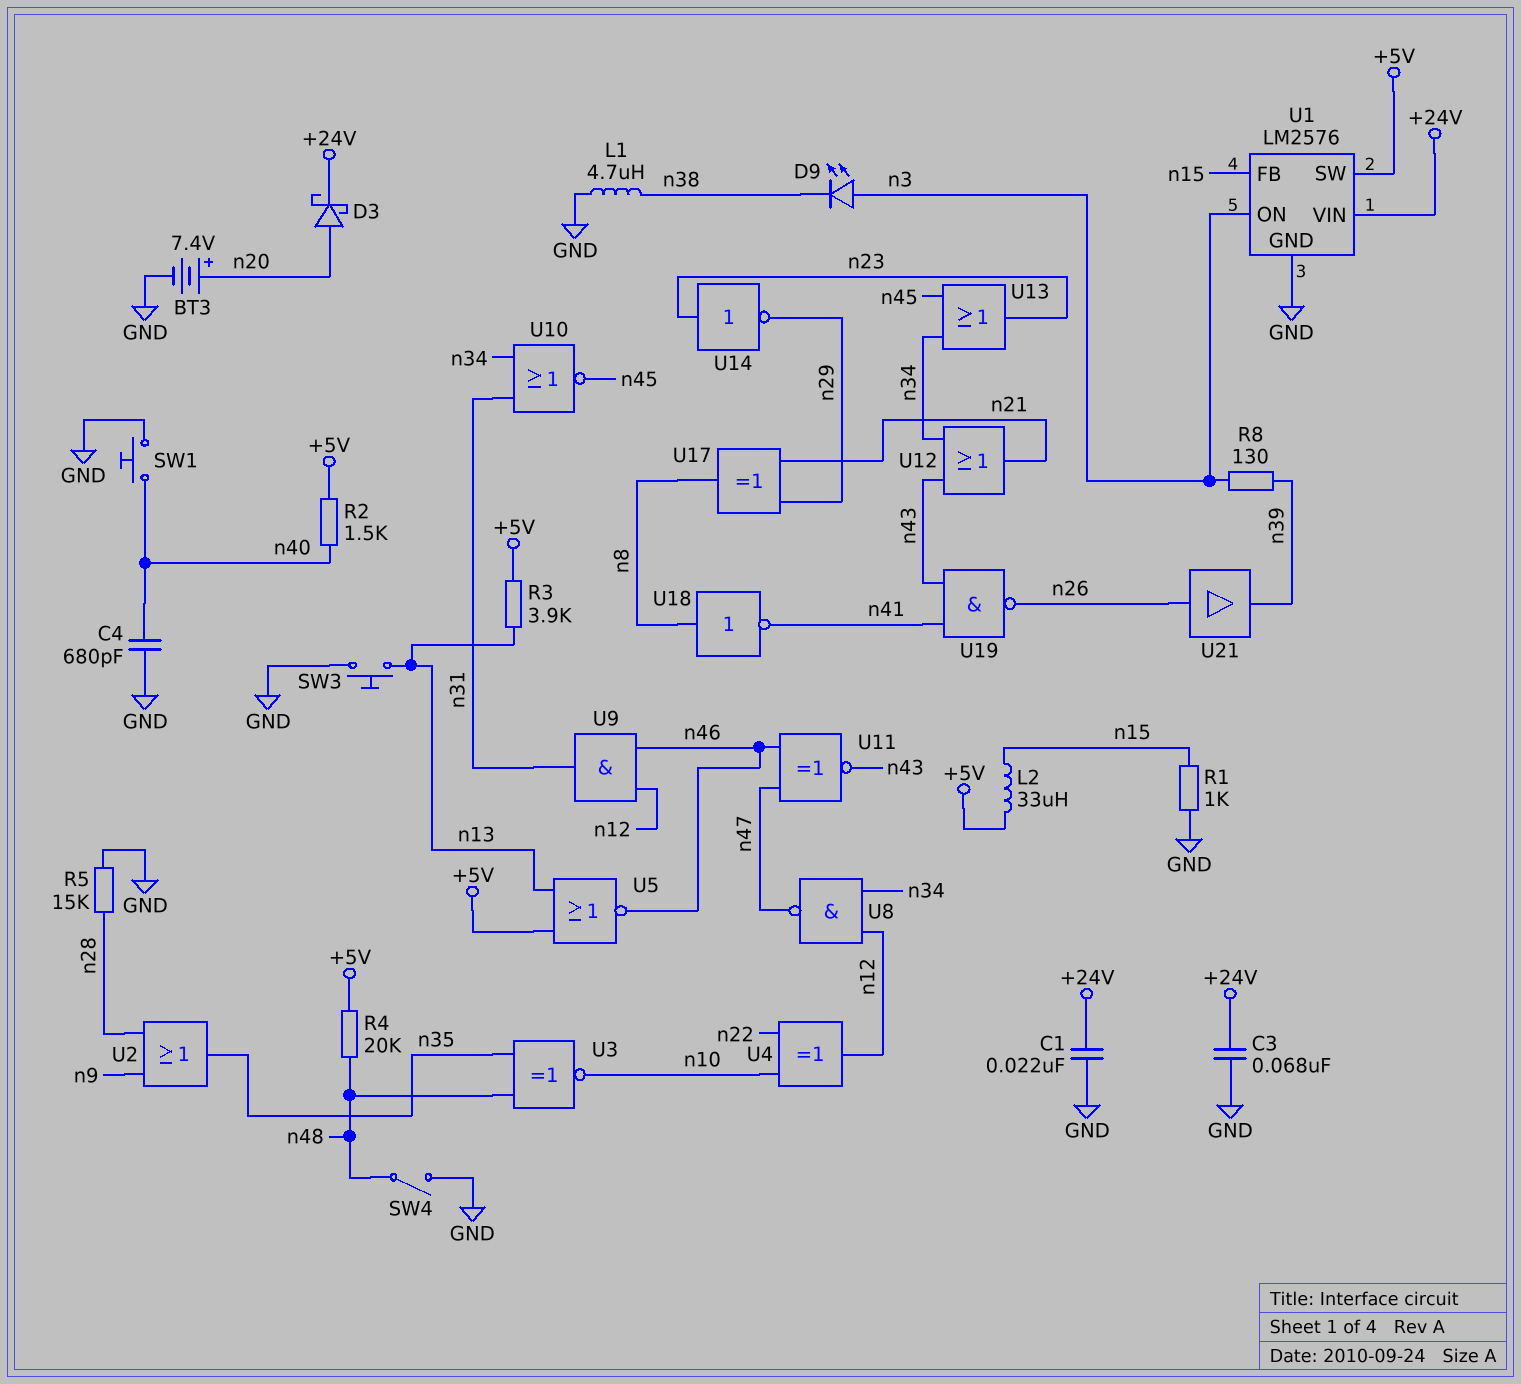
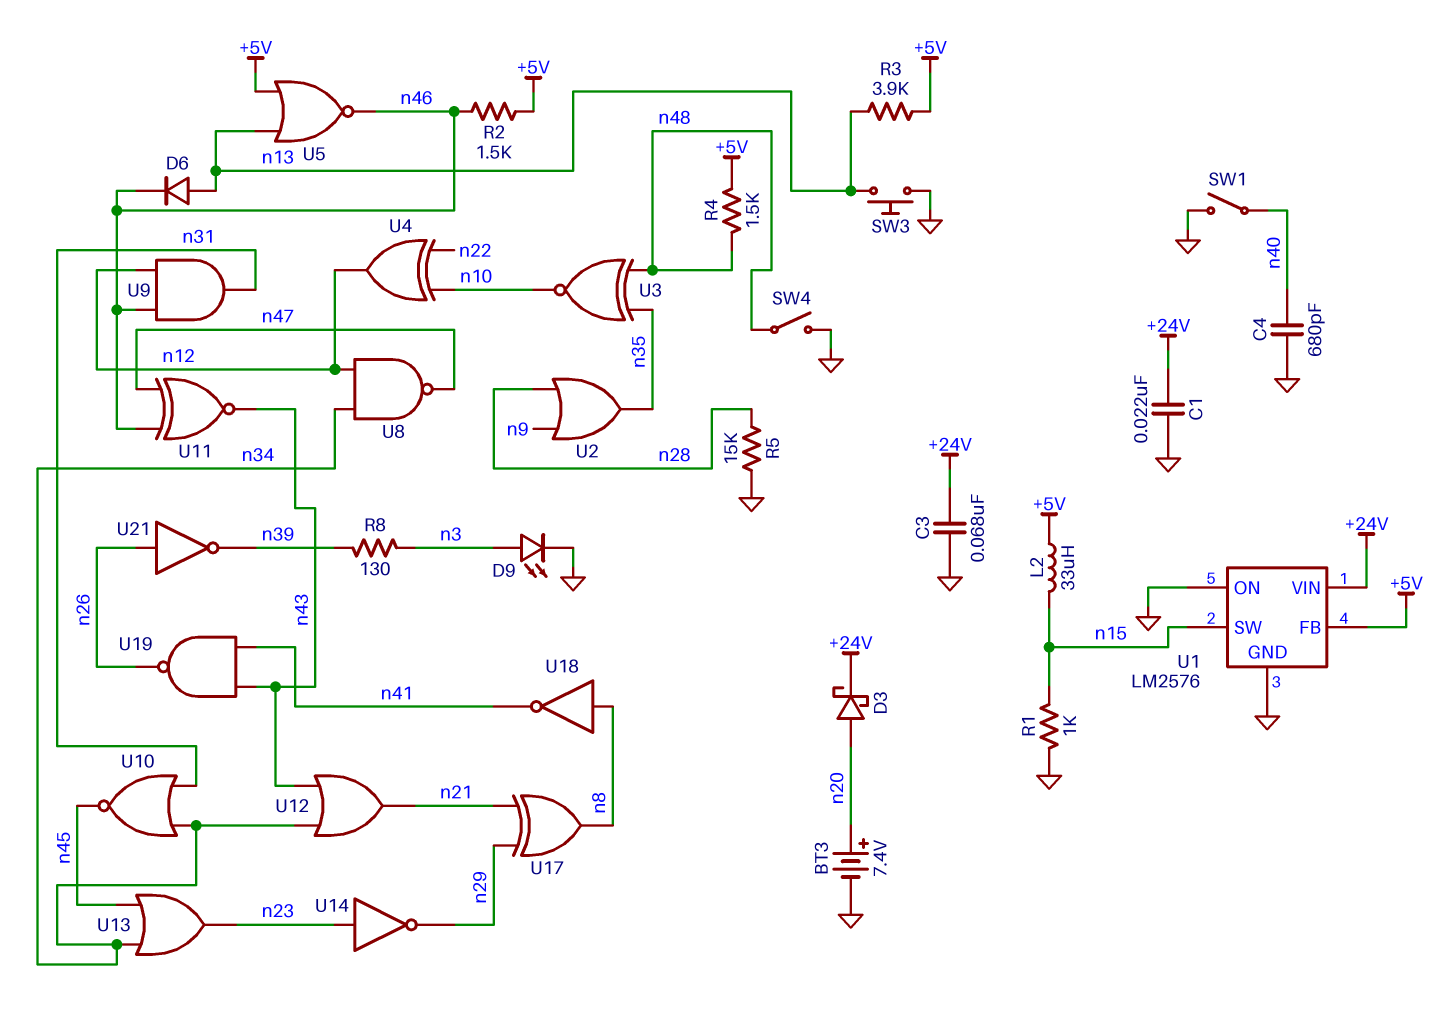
D6: none -> diode (A n13, K n46)
D9: LED (A n3, K n38) -> LED (A n3, K GND)
L1: 4.7uH (GND, n38) -> none
R2: 1.5k (+5V, n40) -> 1.5k (+5V, n46)
R4: 20k (+5V, n48) -> 1.5k (+5V, n48)
SW1: button (GND, n40) -> switch (GND, n40)
U1 pin FB: n15 -> +5V
U1 pin ON: n3 -> GND
U1 pin SW: +5V -> n15
U21: buffer (in n26, out n39) -> NOT (in n26, out n39)

